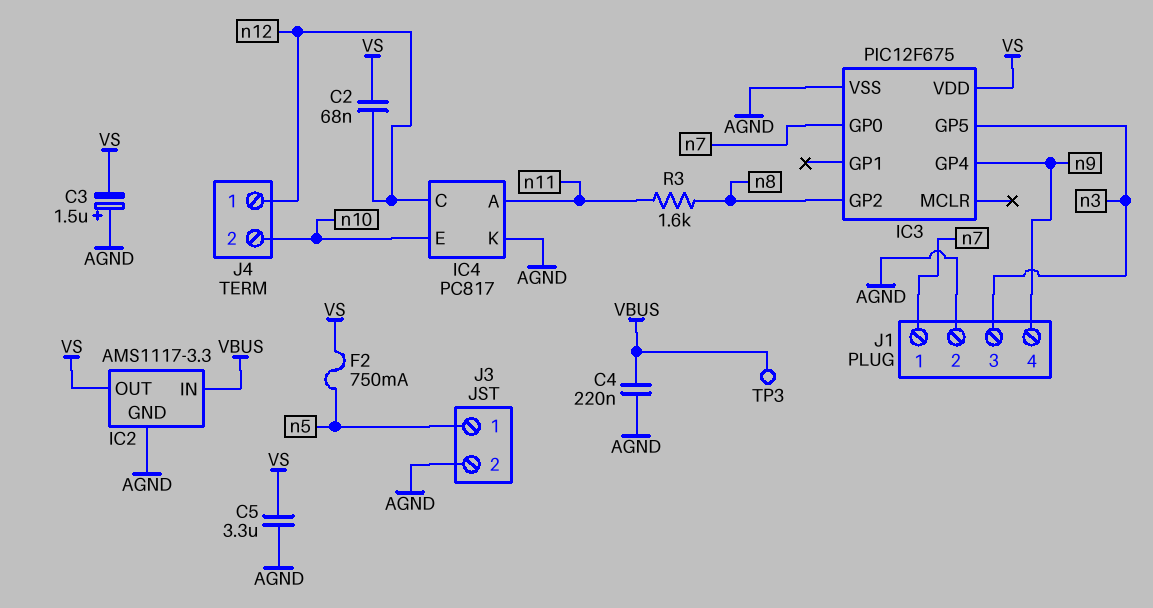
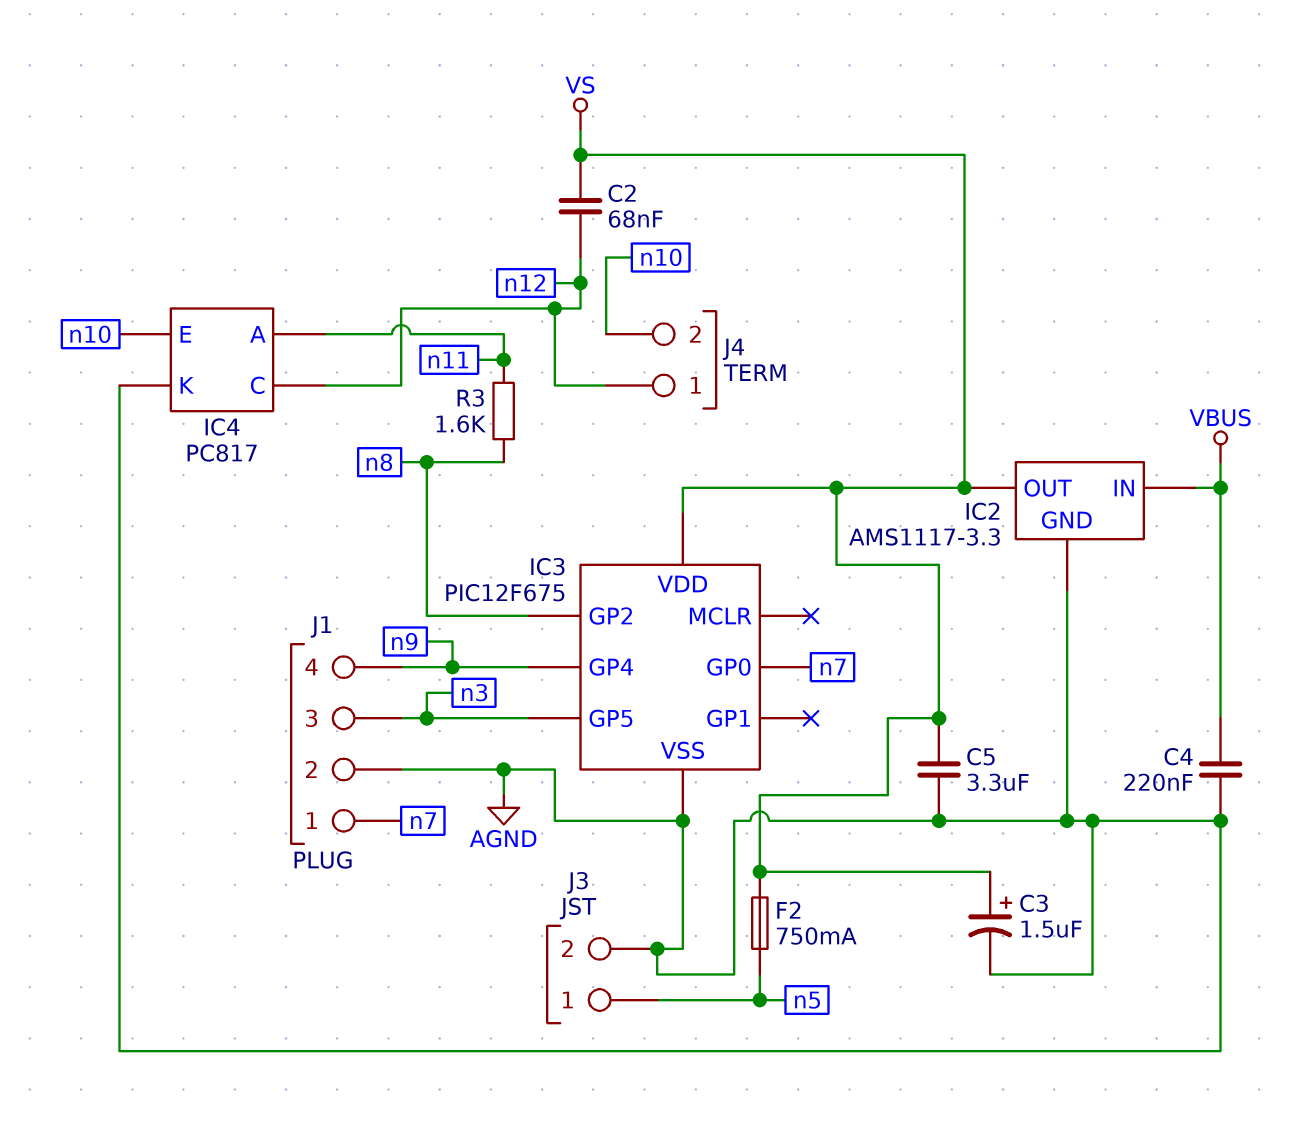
C3: 1.5uF (plus AGND, minus VS) -> 1.5uF (plus VS, minus AGND)
TP3: test point (VBUS) -> none

